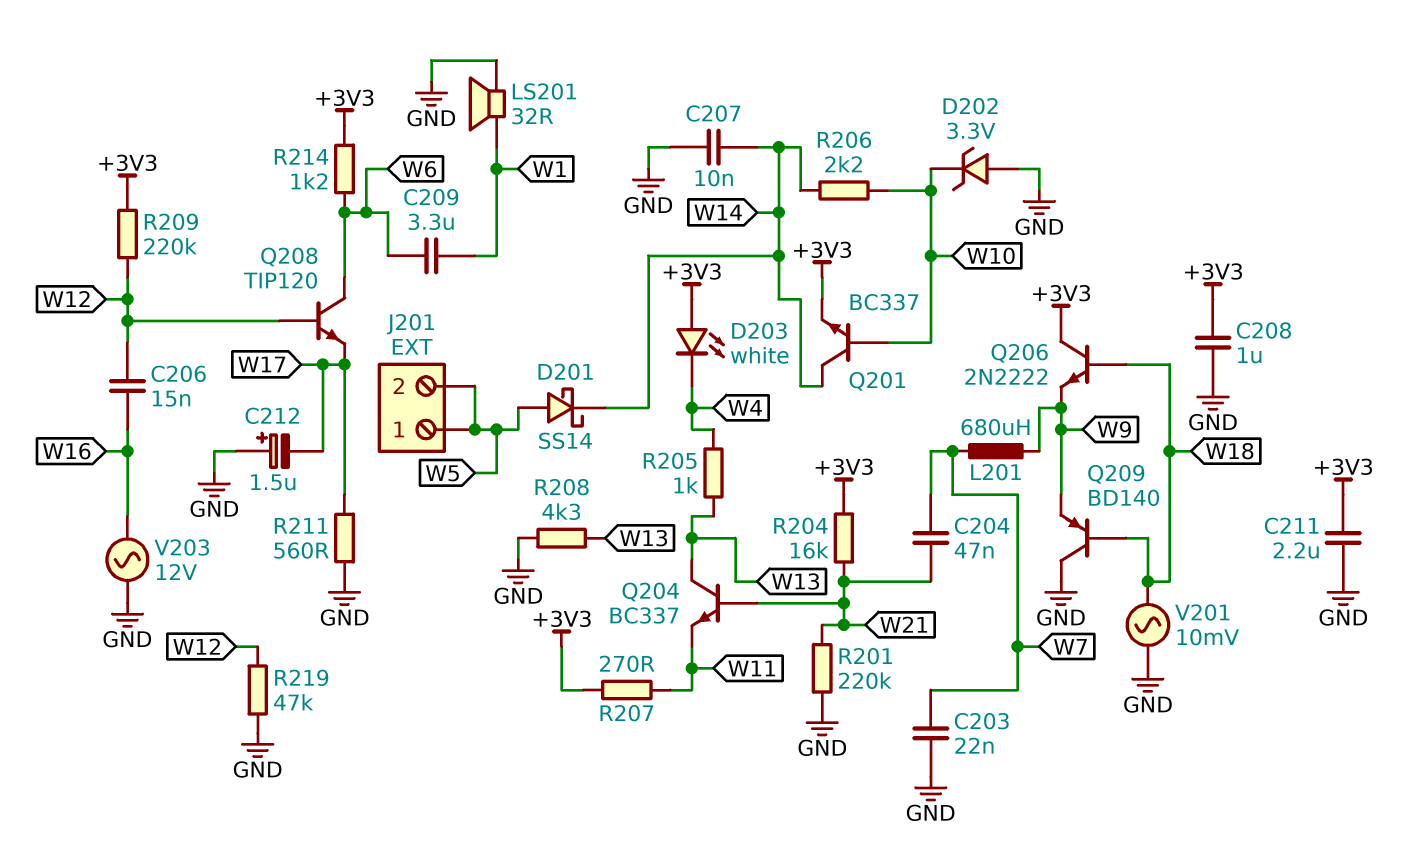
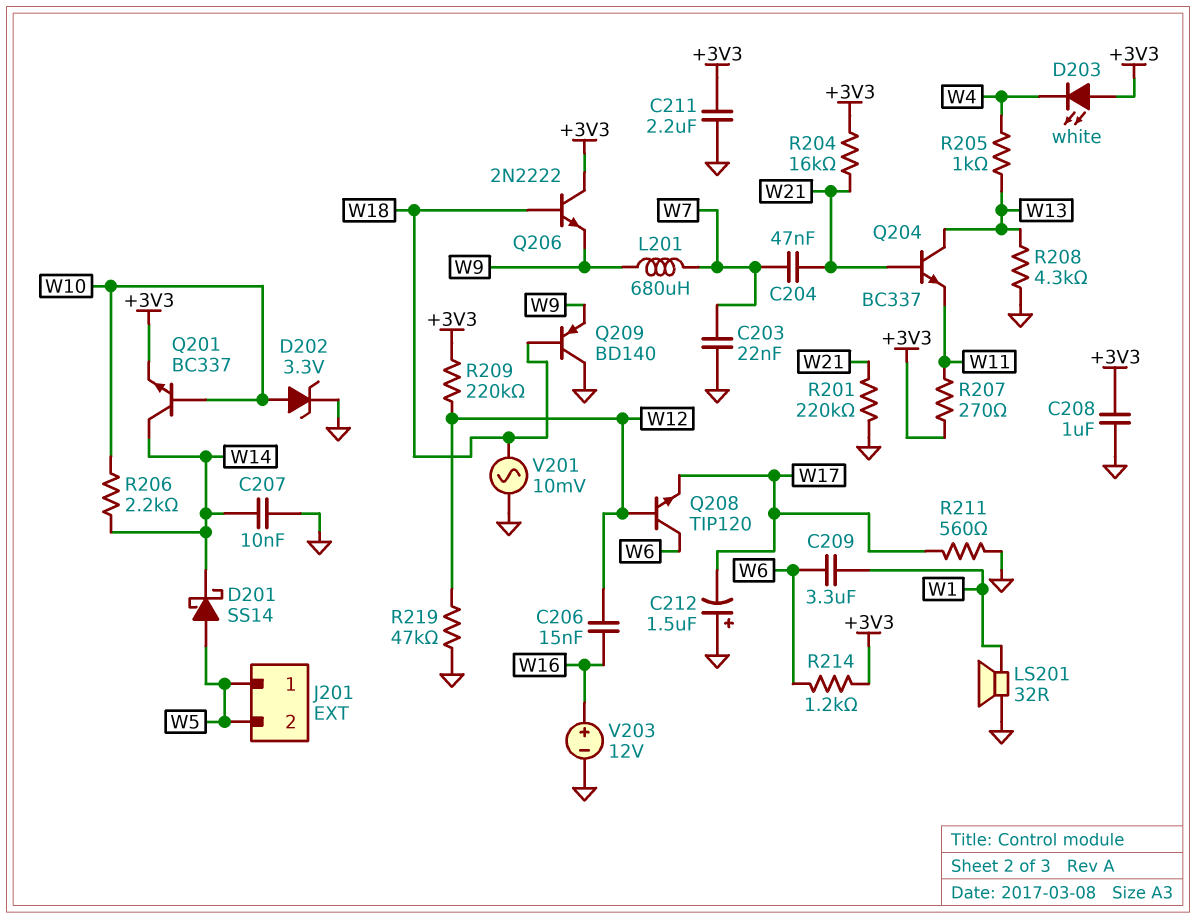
D202: zener 3.3V (A GND, K W10) -> zener 3.3V (A W10, K GND)
V203: AC 12V (GND, W16) -> 12V (plus W16, minus GND)

